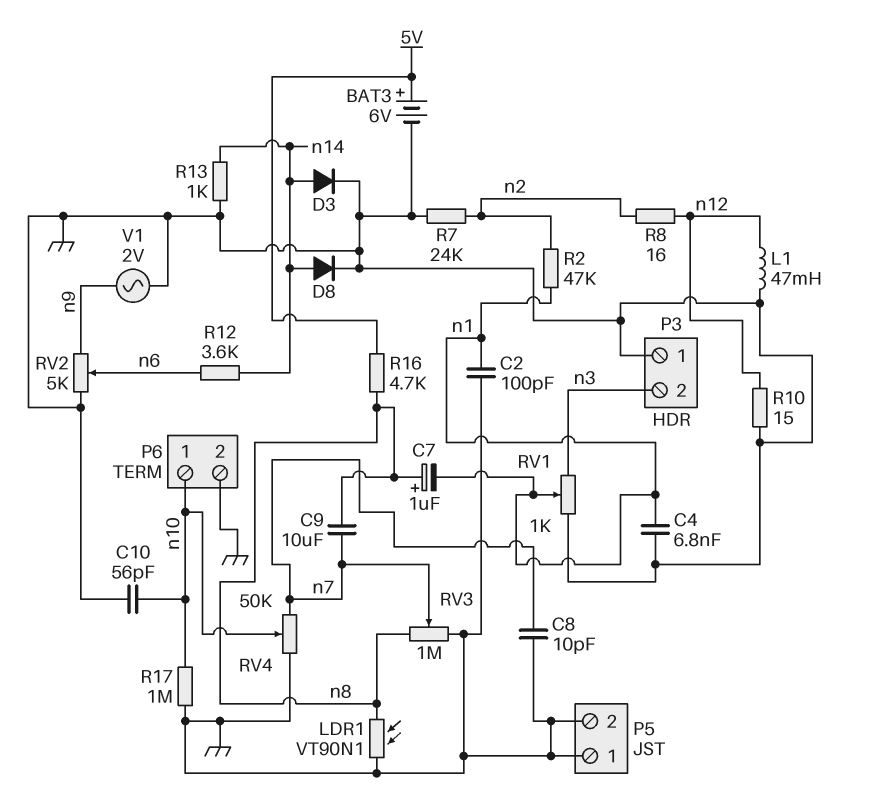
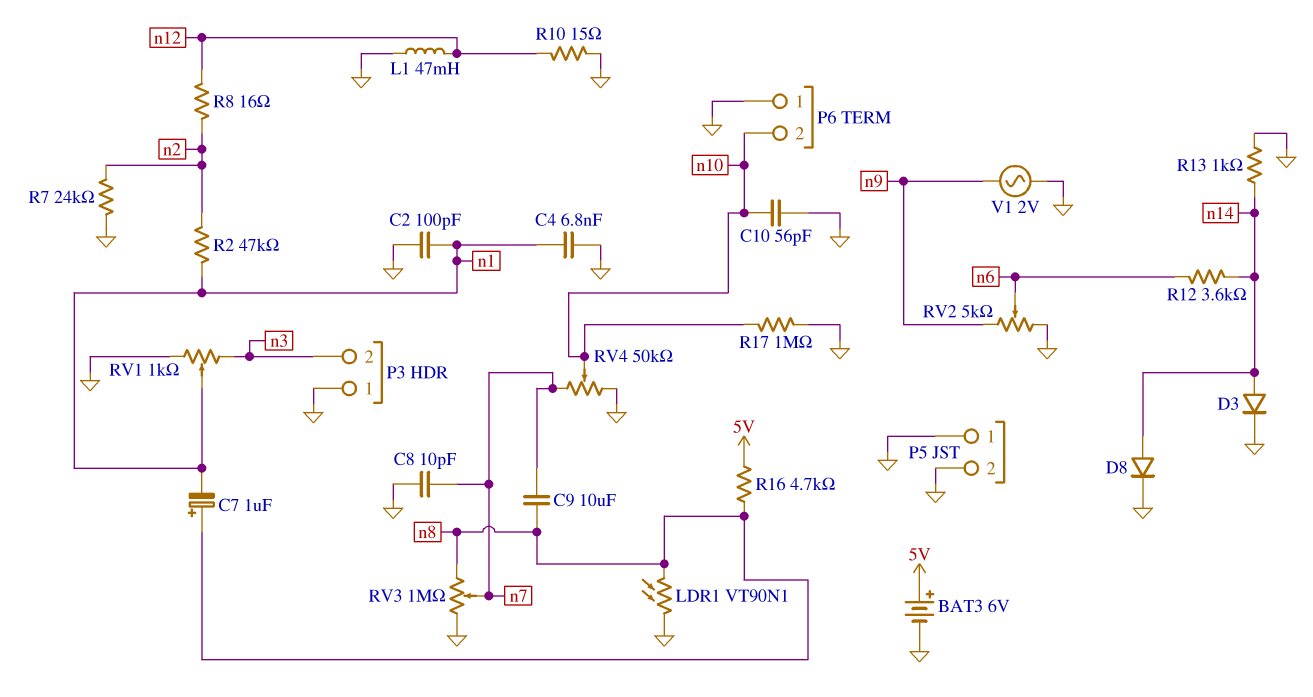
P6 pin 1: n10 -> GND
P6 pin 2: GND -> n10

